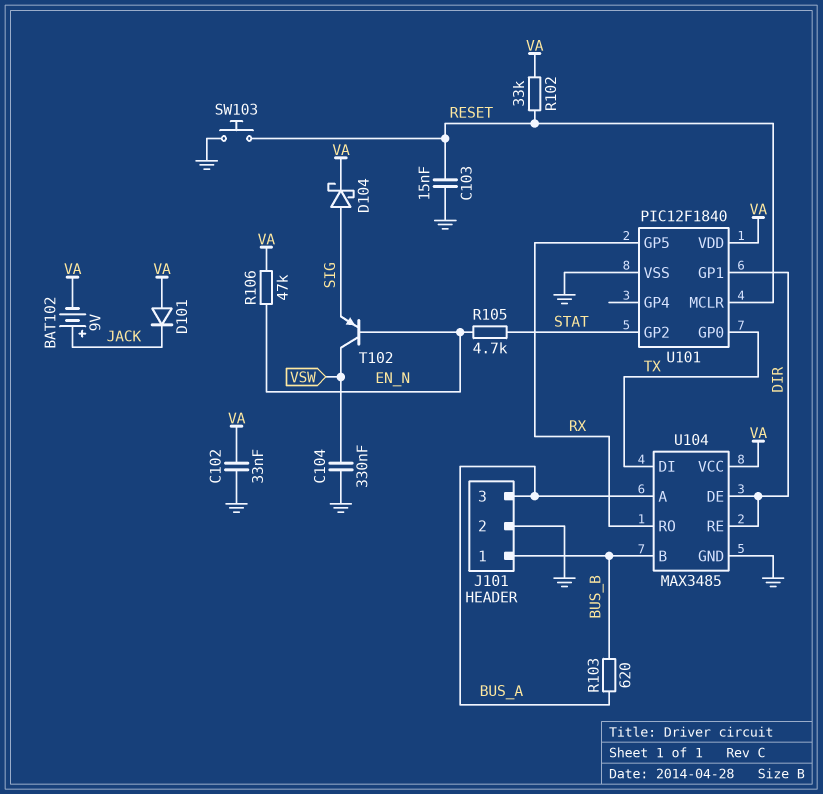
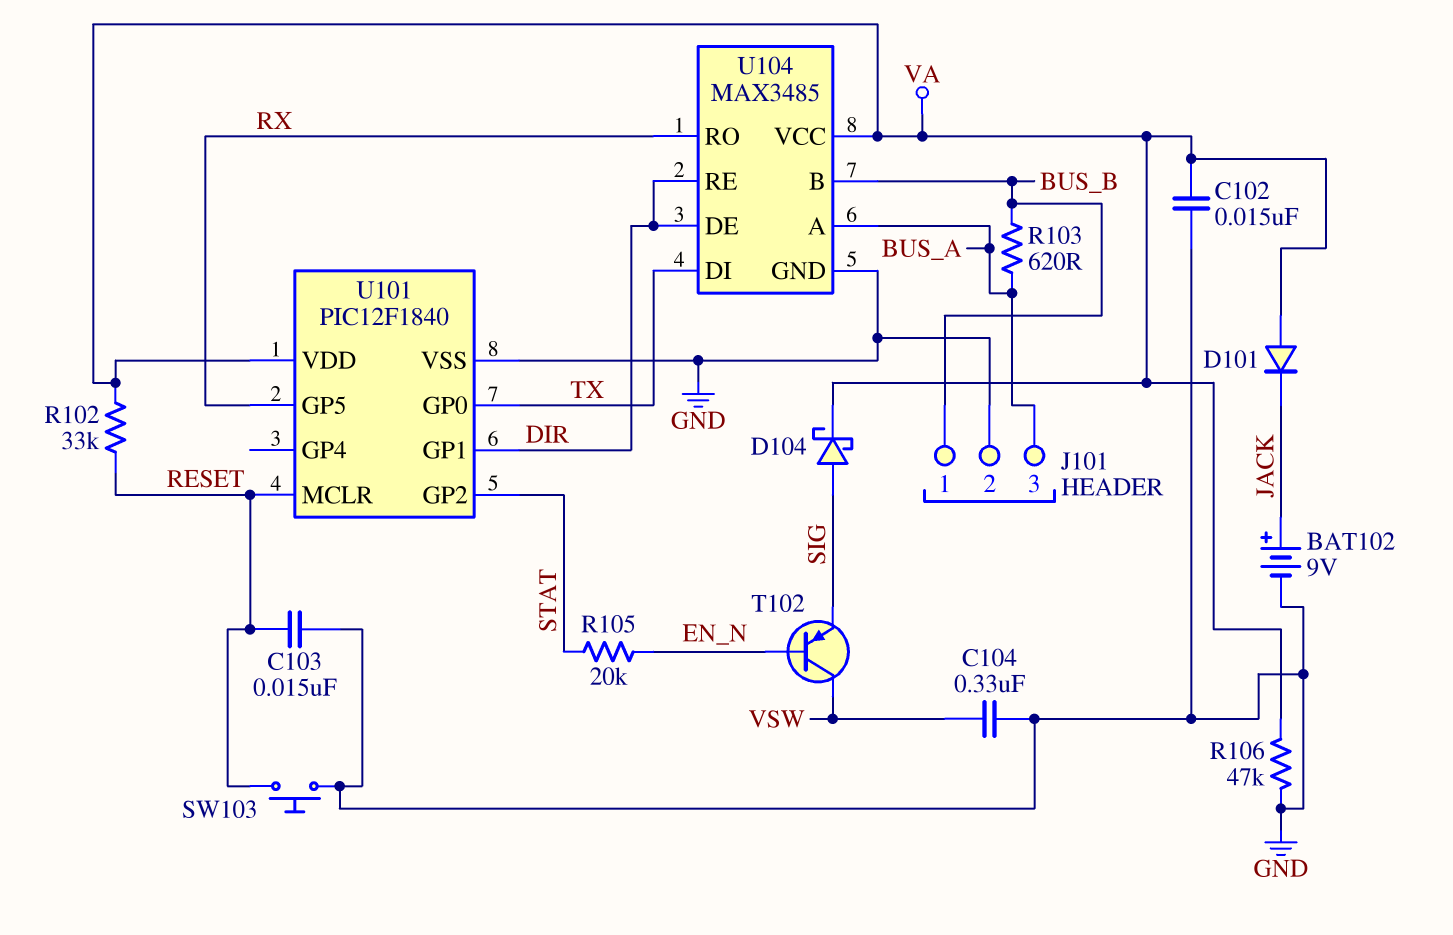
BAT102: 9V (plus JACK, minus VA) -> 9V (plus JACK, minus GND)
C102: 33nF (GND, VA) -> 15nF (GND, VA)
R105: 4.7k (EN_N, STAT) -> 20k (EN_N, STAT)
R106: 47k (EN_N, VA) -> 47k (GND, VA)

